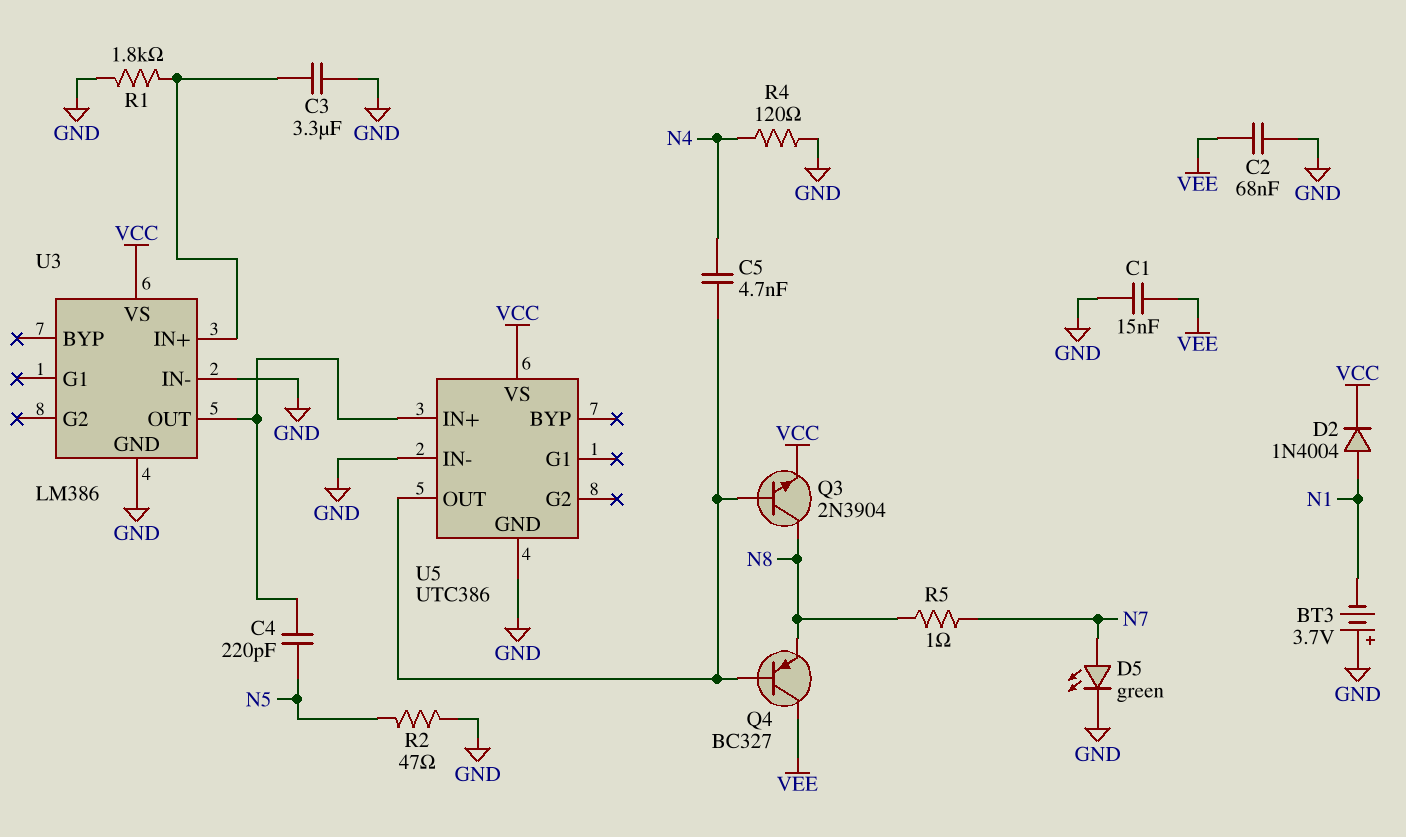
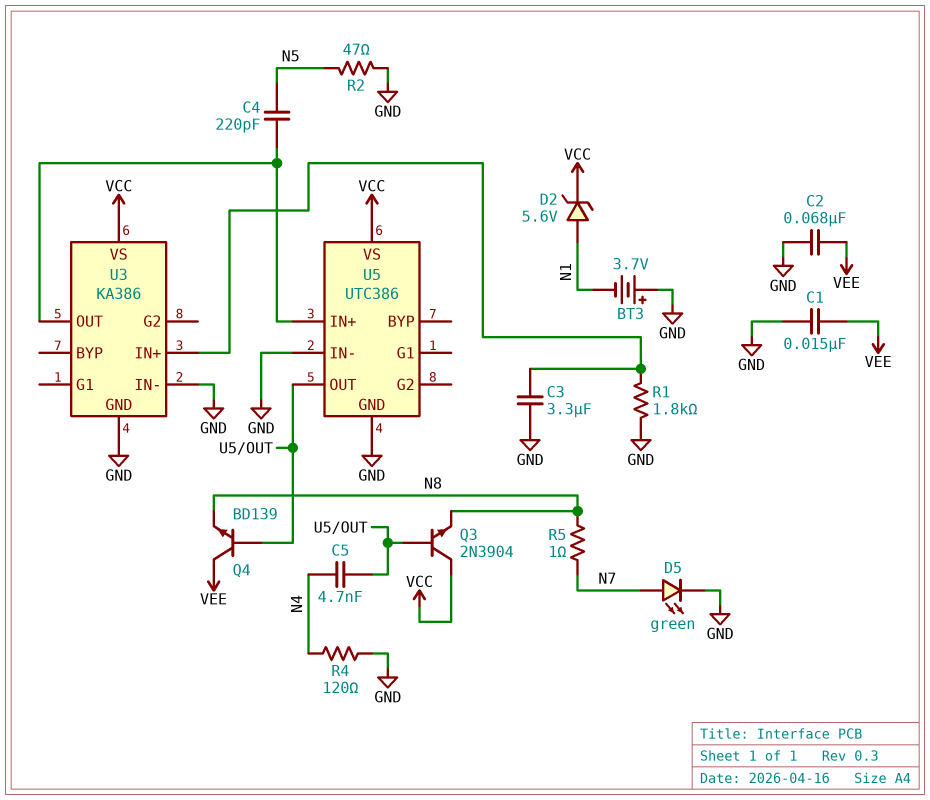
D2: diode 1N4004 (A N1, K VCC) -> zener 5.6V (A N1, K VCC)
Q3: NPN 2N3904 (B U5/OUT, C N8, E VCC) -> NPN 2N3904 (B U5/OUT, C VCC, E N8)
Q4: PNP BC327 (B U5/OUT, C VEE, E N8) -> NPN BD139 (B U5/OUT, C VEE, E N8)
U3: LM386 -> KA386

